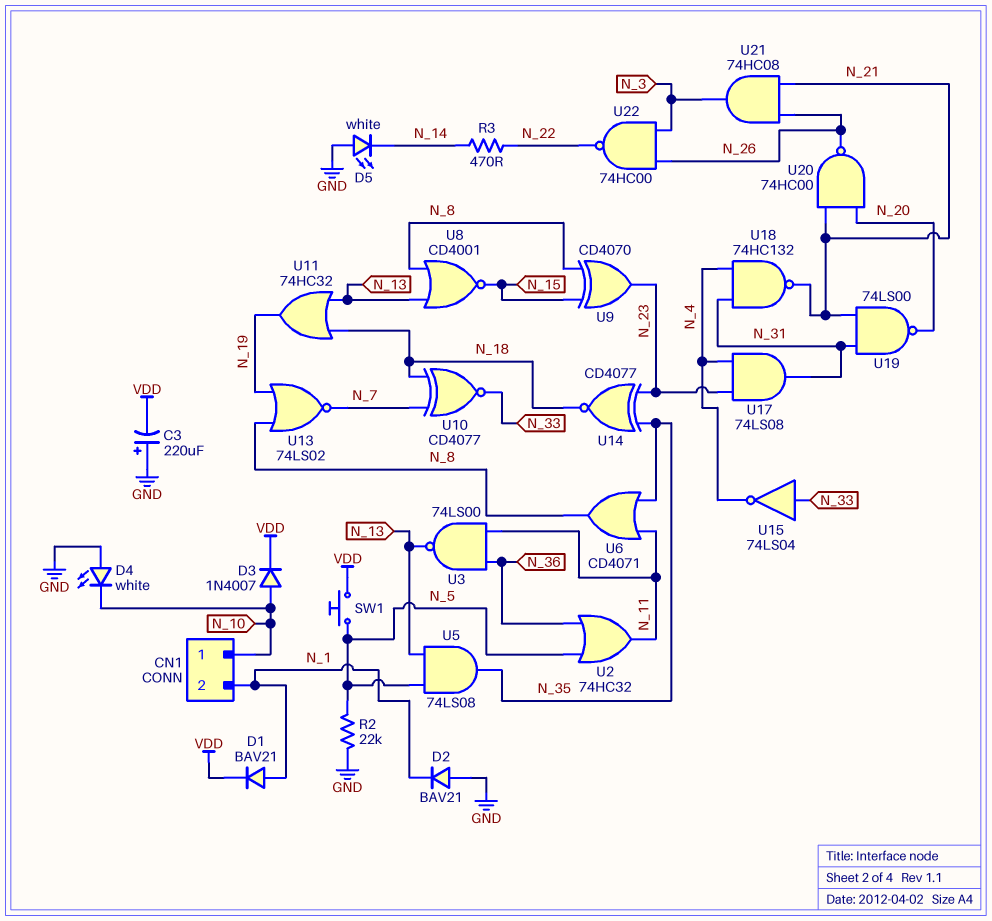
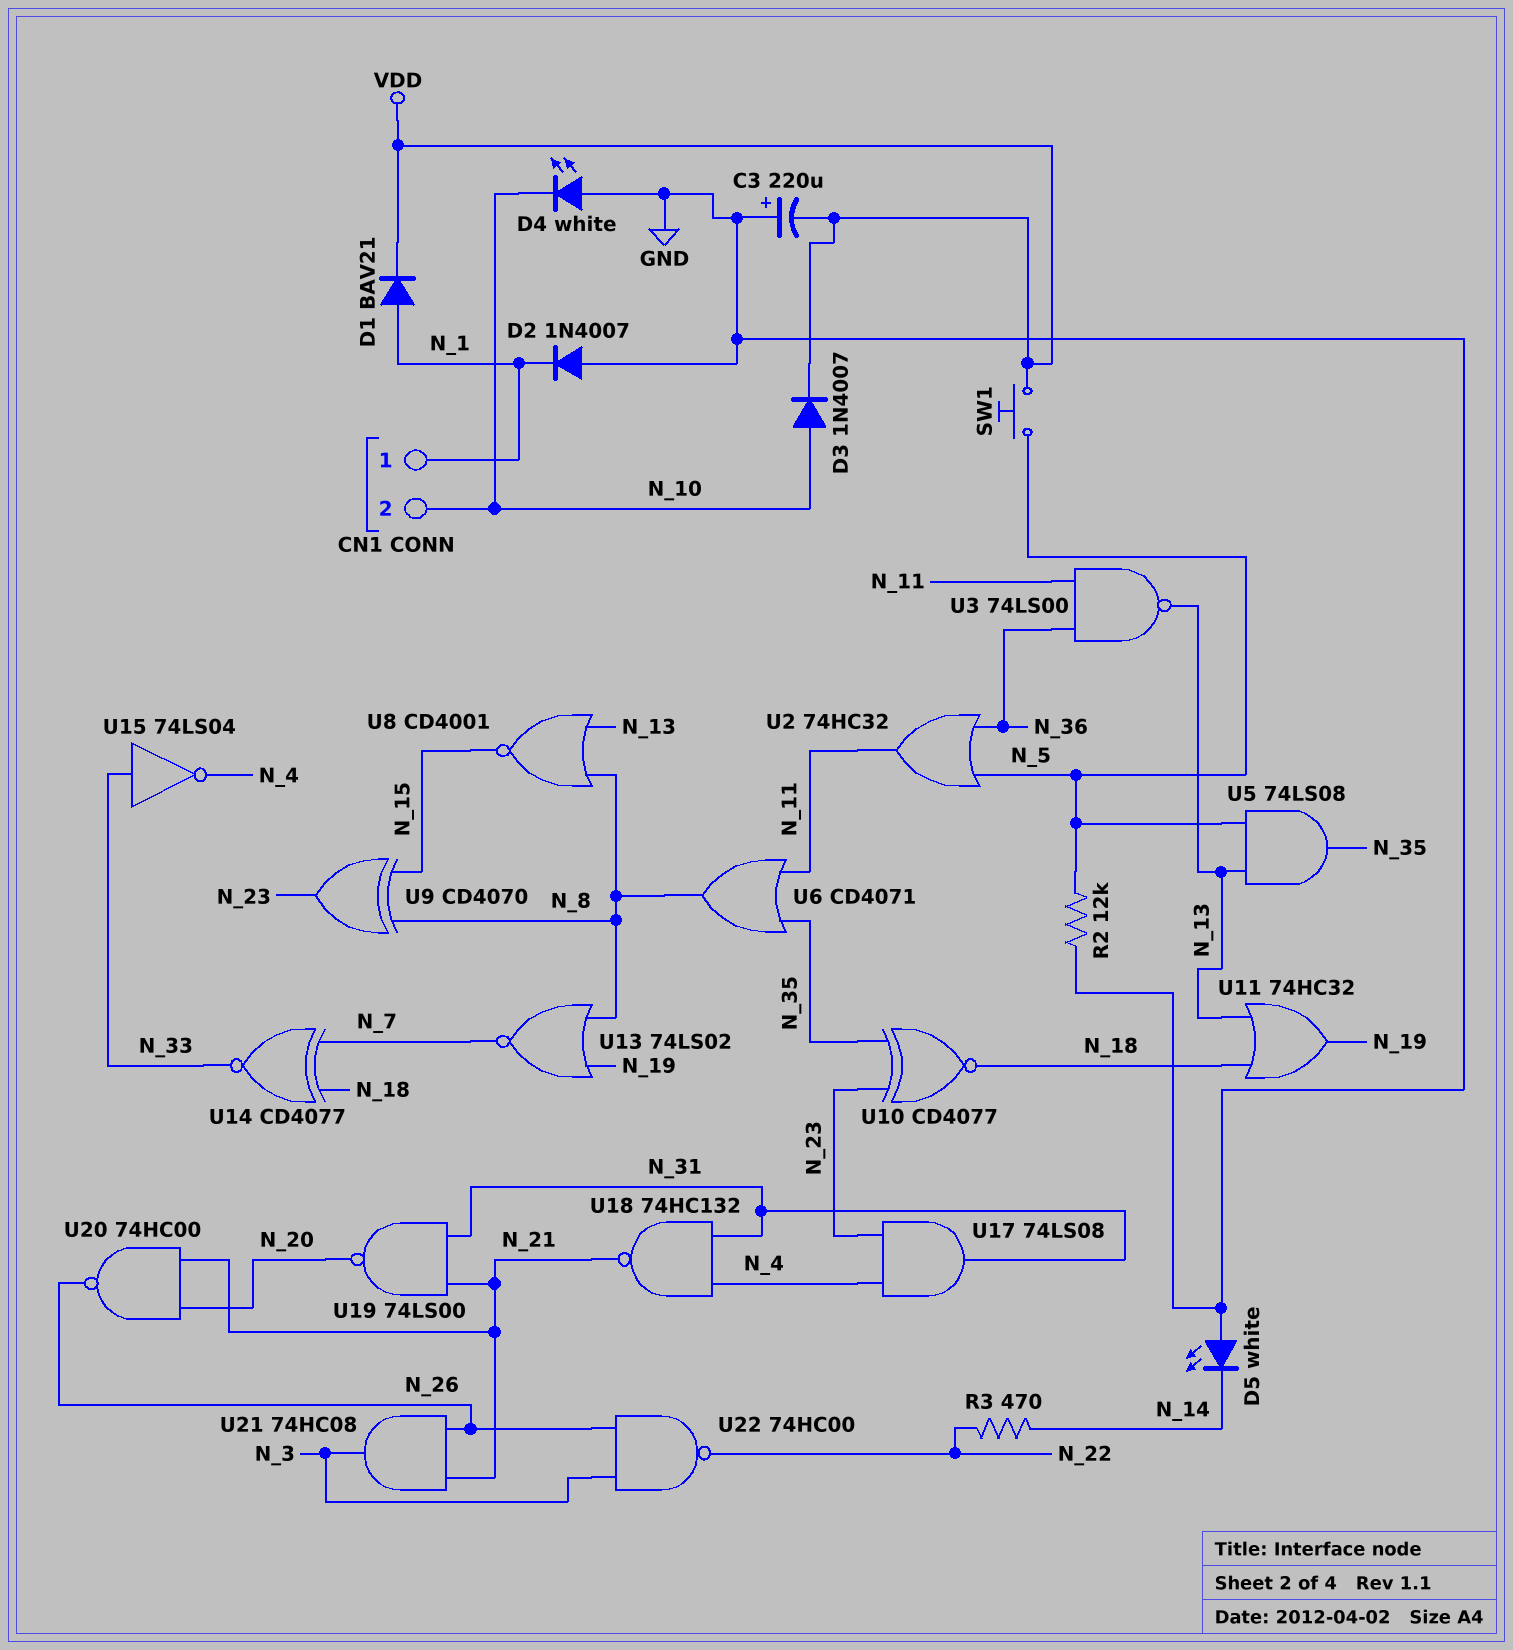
CN1 pin 1: N_10 -> N_1
CN1 pin 2: N_1 -> N_10
D2: diode BAV21 (A GND, K N_1) -> diode 1N4007 (A GND, K N_1)
R2: 22k (GND, N_5) -> 12k (GND, N_5)
U10: XNOR CD4077 (in N_7, in N_18, out N_33) -> XNOR CD4077 (in N_23, in N_35, out N_18)
U14: XNOR CD4077 (in N_23, in N_35, out N_18) -> XNOR CD4077 (in N_7, in N_18, out N_33)

